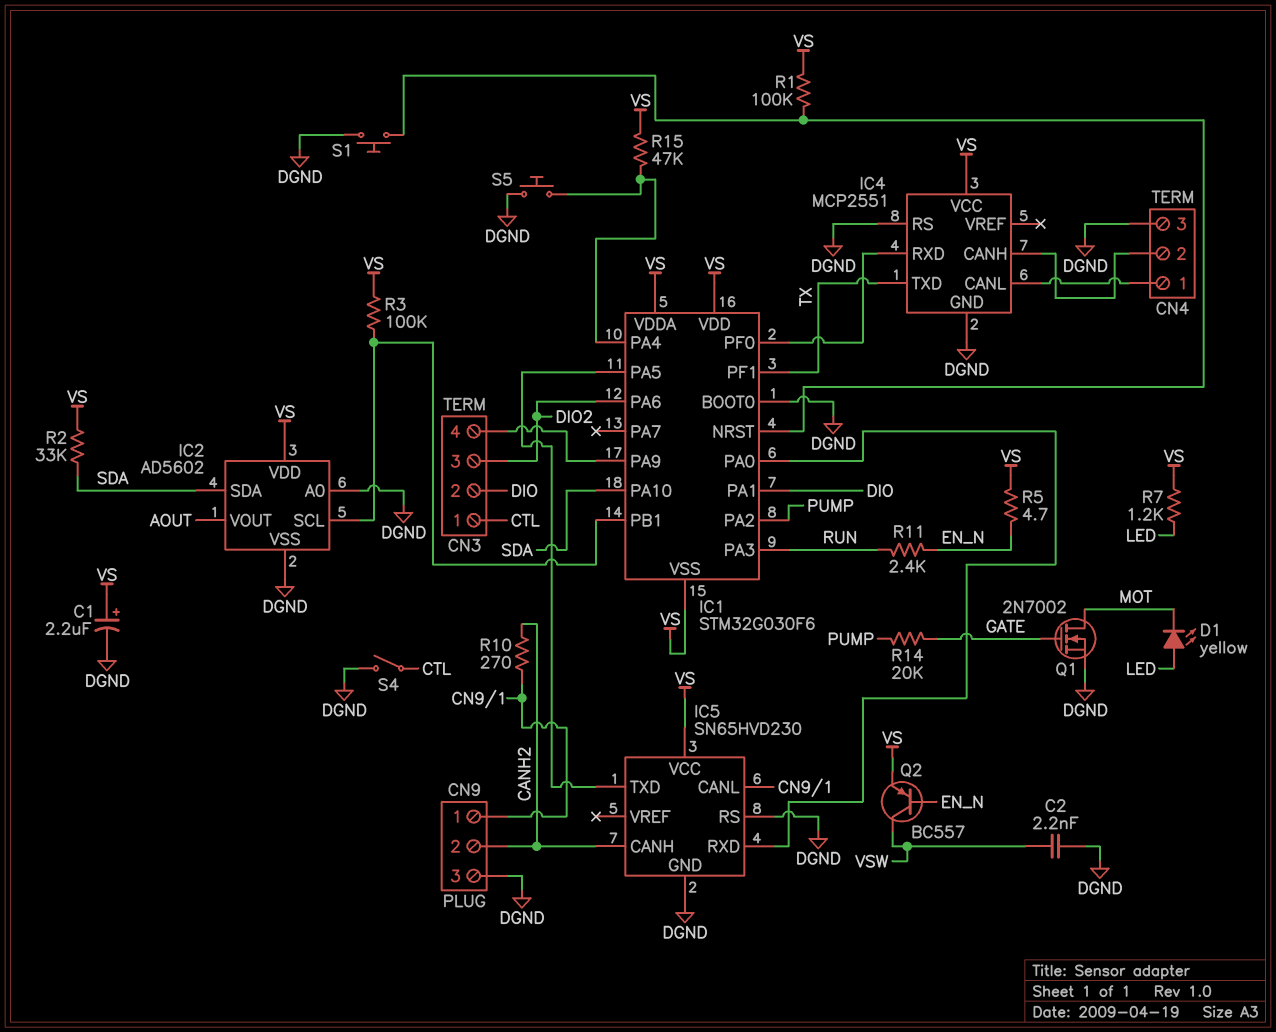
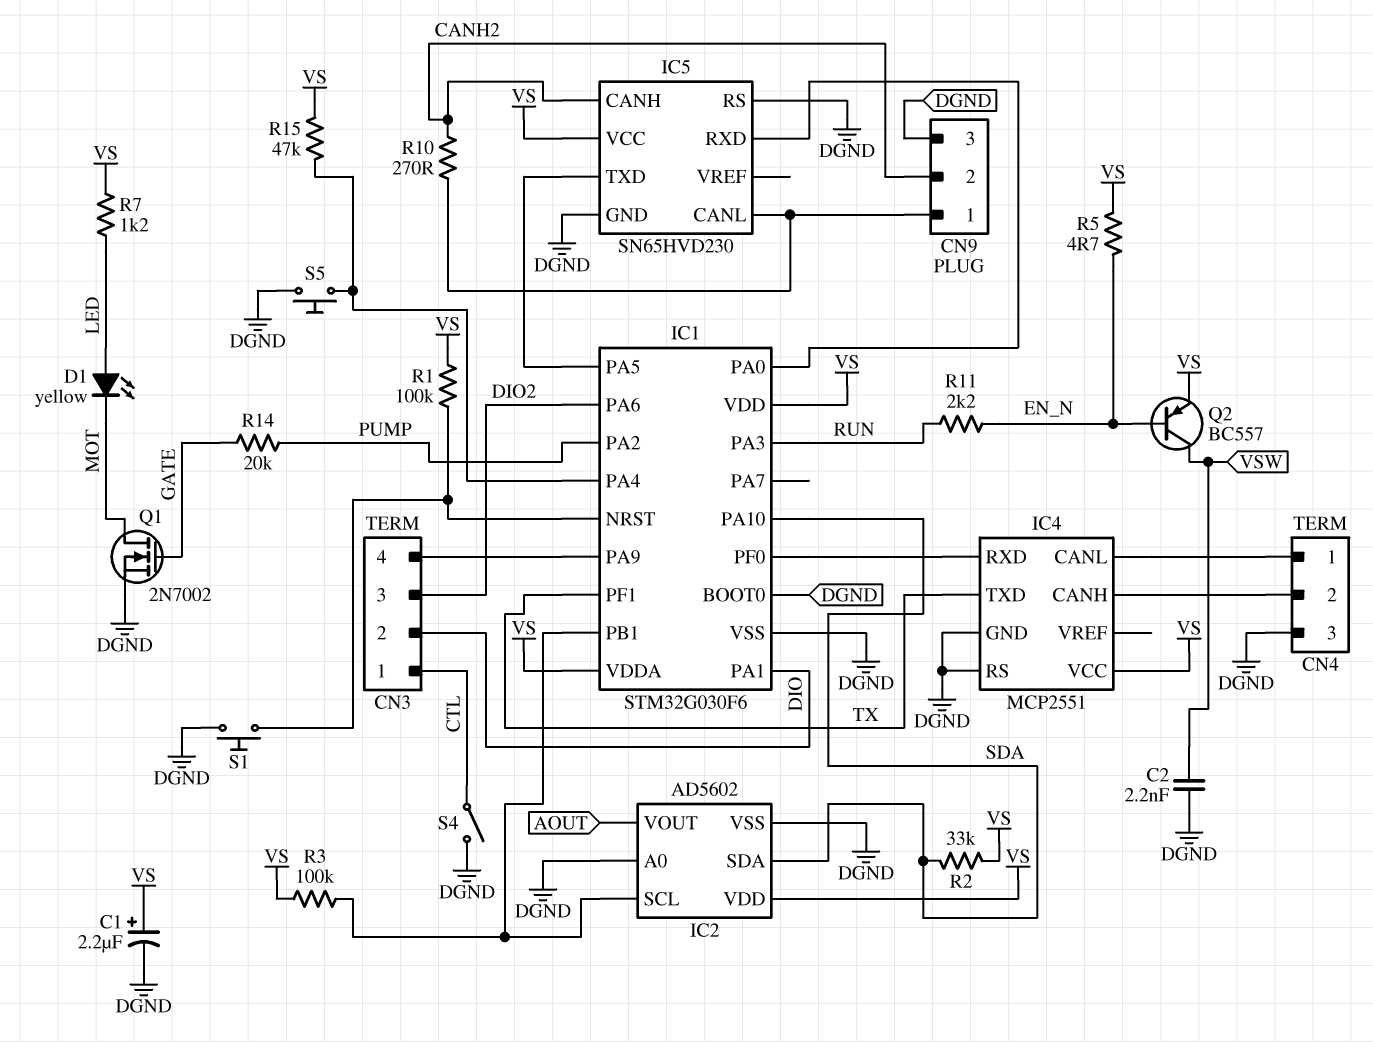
IC1 pin VSS: VS -> DGND
R11: 2.4k (EN_N, RUN) -> 2.2k (EN_N, RUN)

